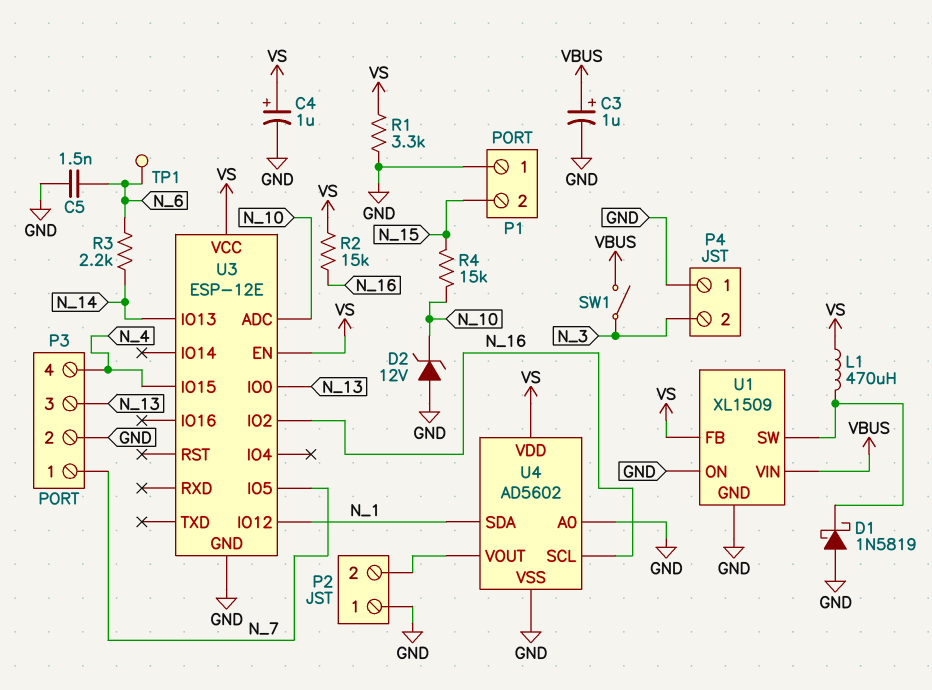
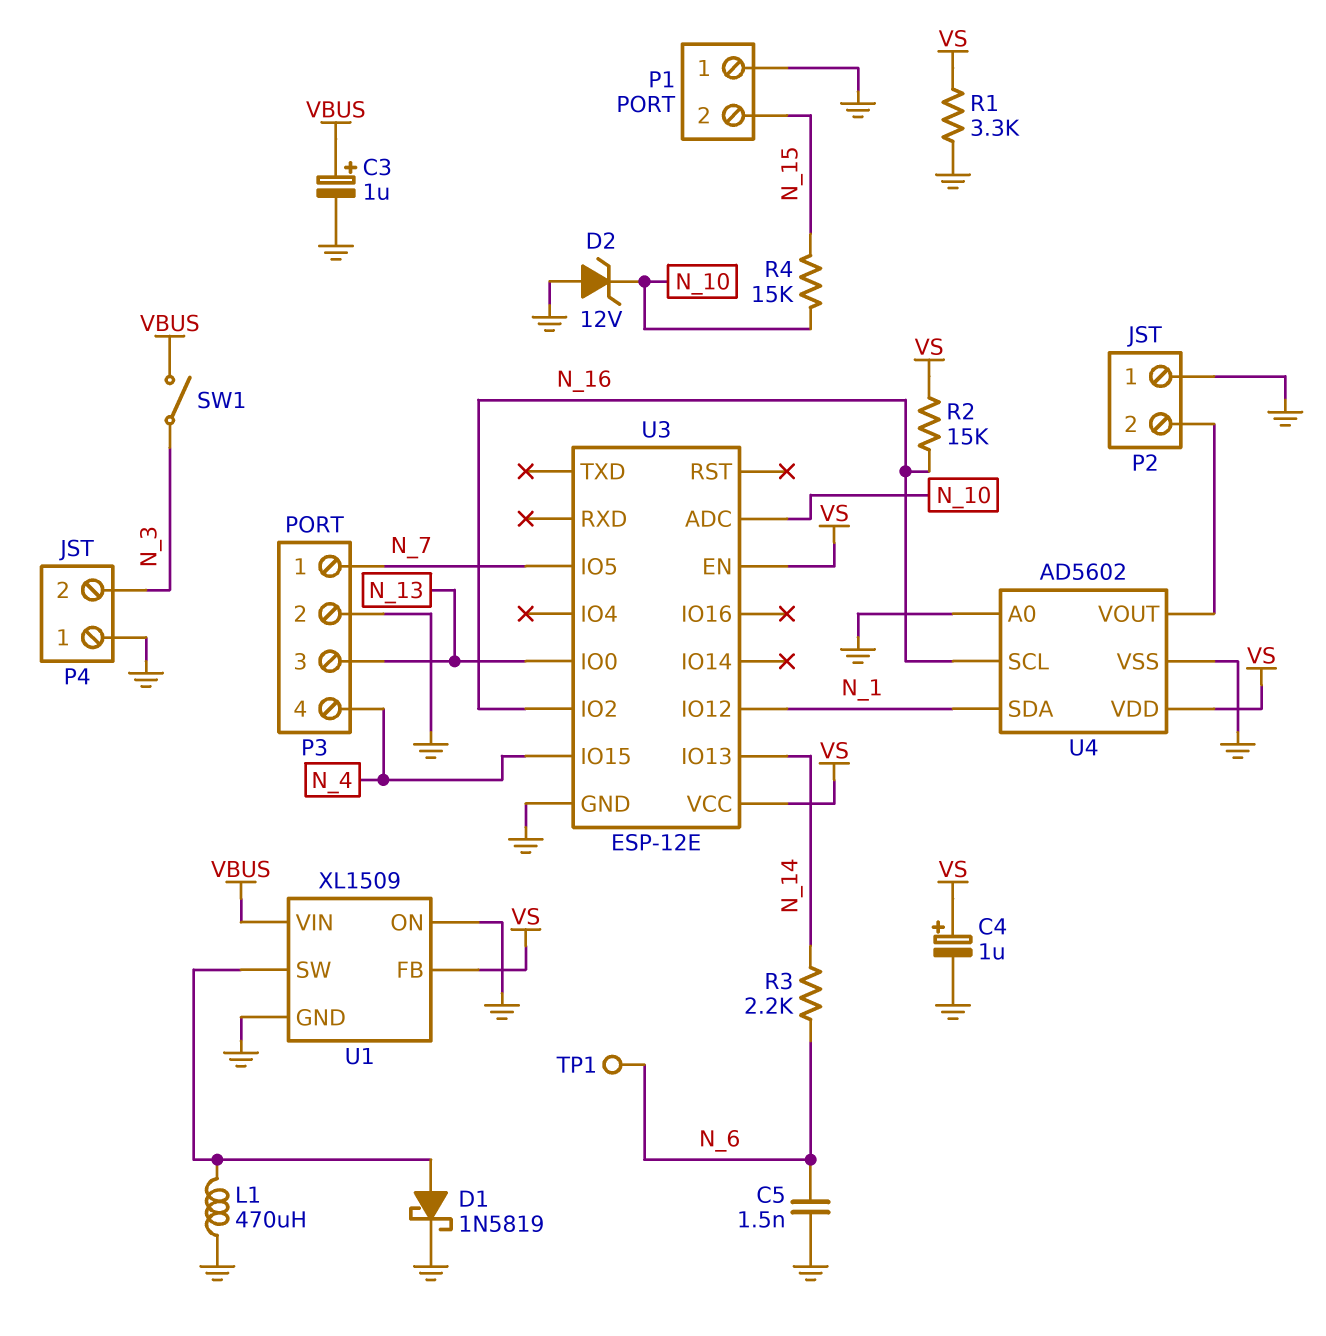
D1: schottky 1N5819 (A GND, K U1/SW) -> schottky 1N5819 (A U1/SW, K GND)
L1: 470uH (U1/SW, VS) -> 470uH (GND, U1/SW)

